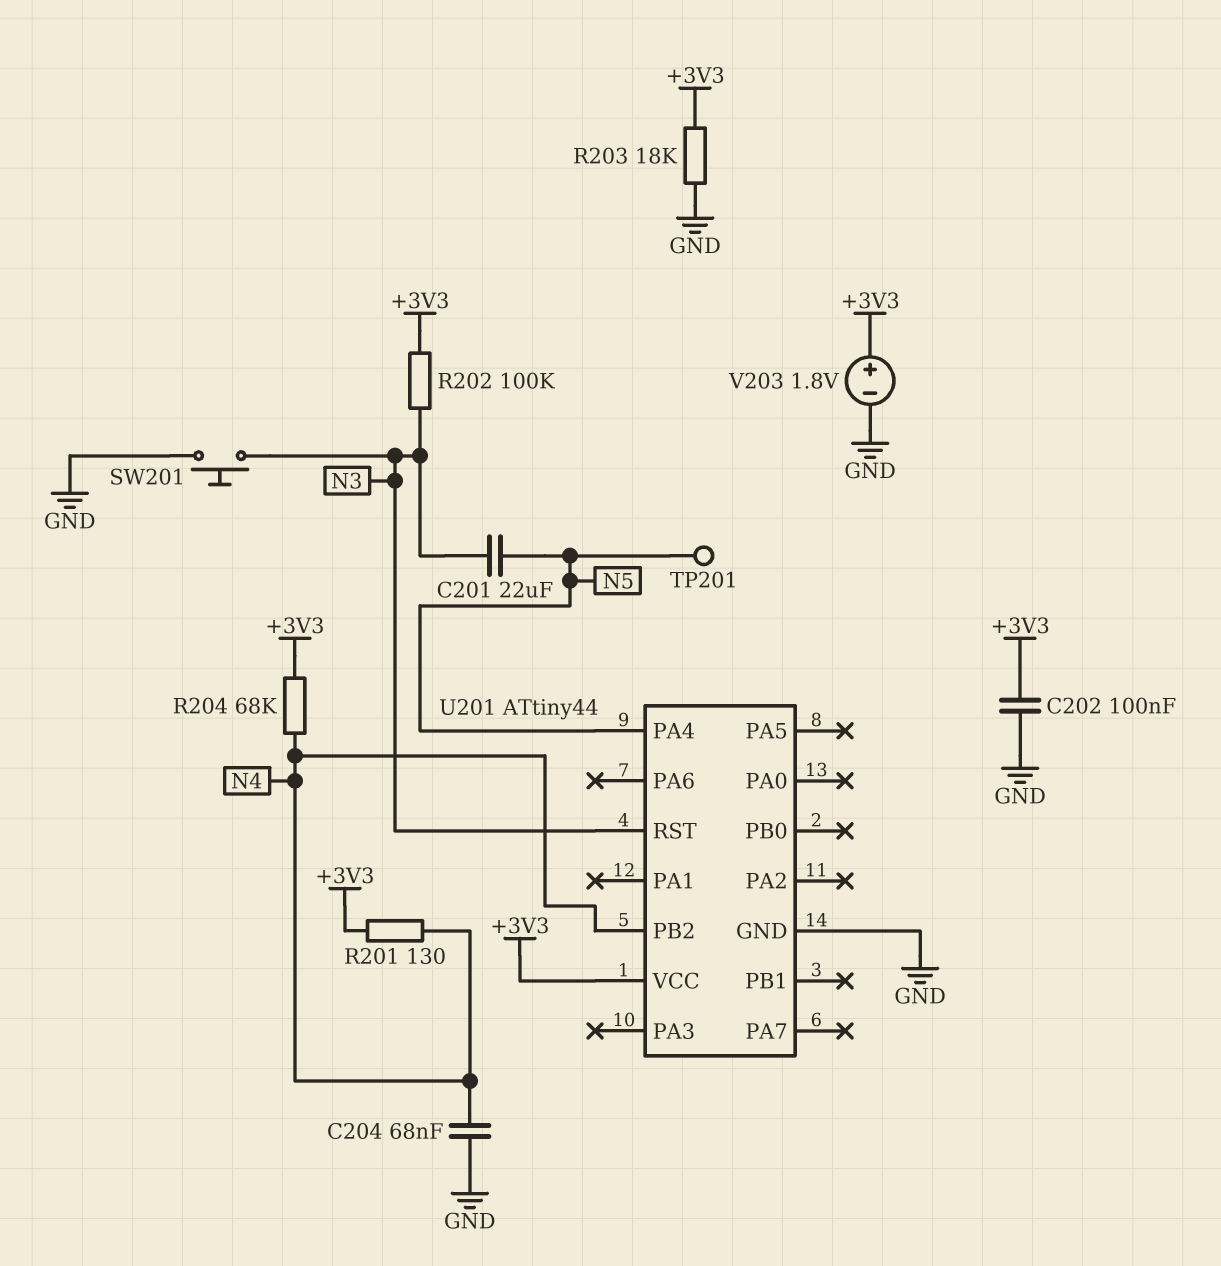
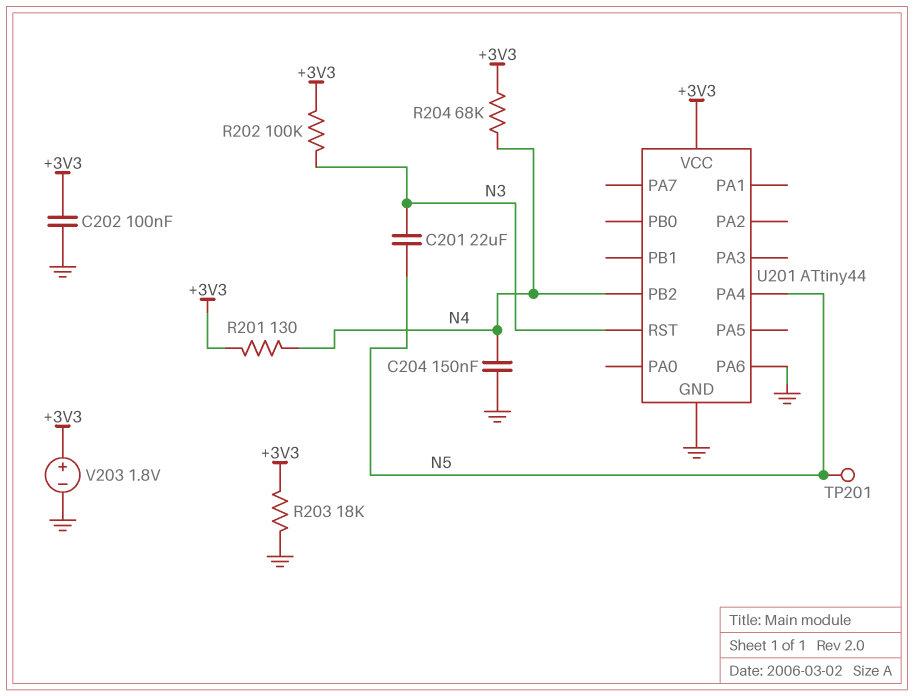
C204: 68nF (GND, N4) -> 150nF (GND, N4)
SW201: button (GND, N3) -> none
U201 pin PA6: none -> GND

